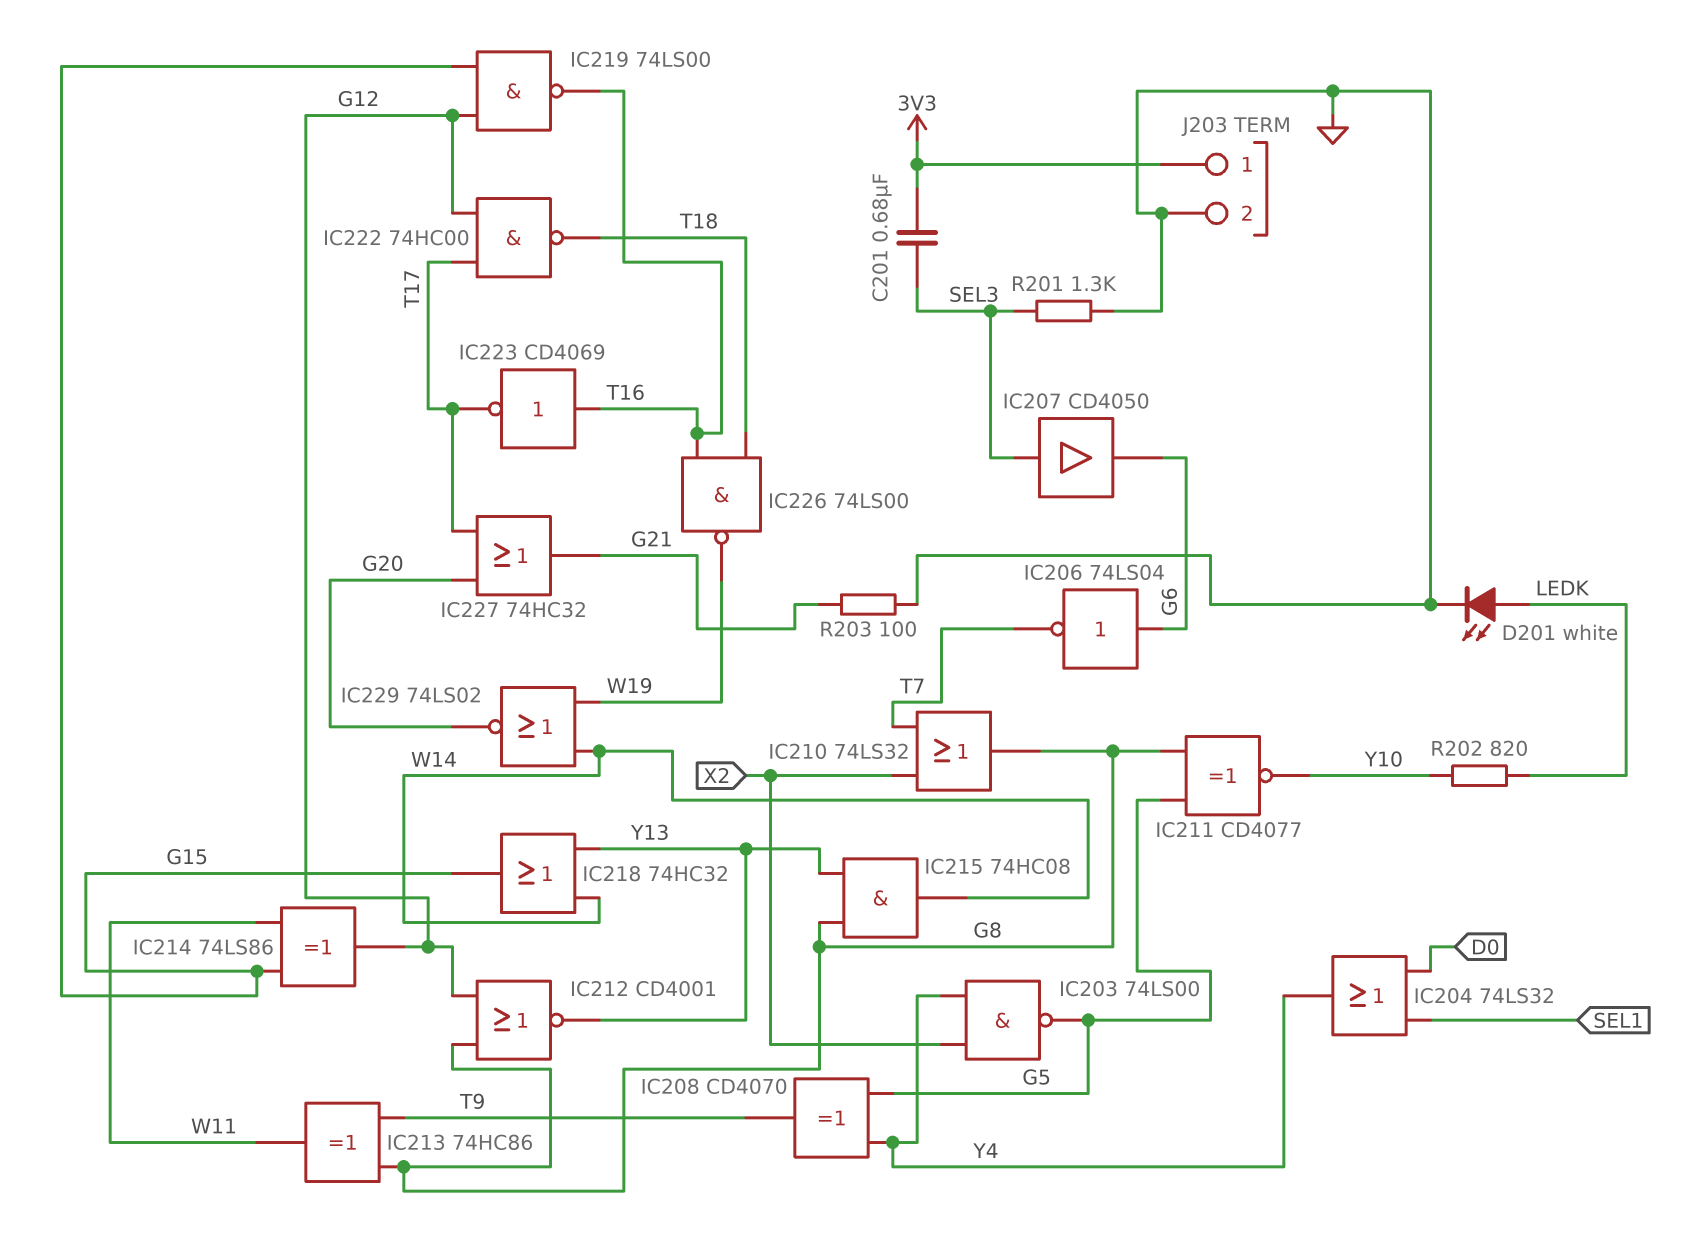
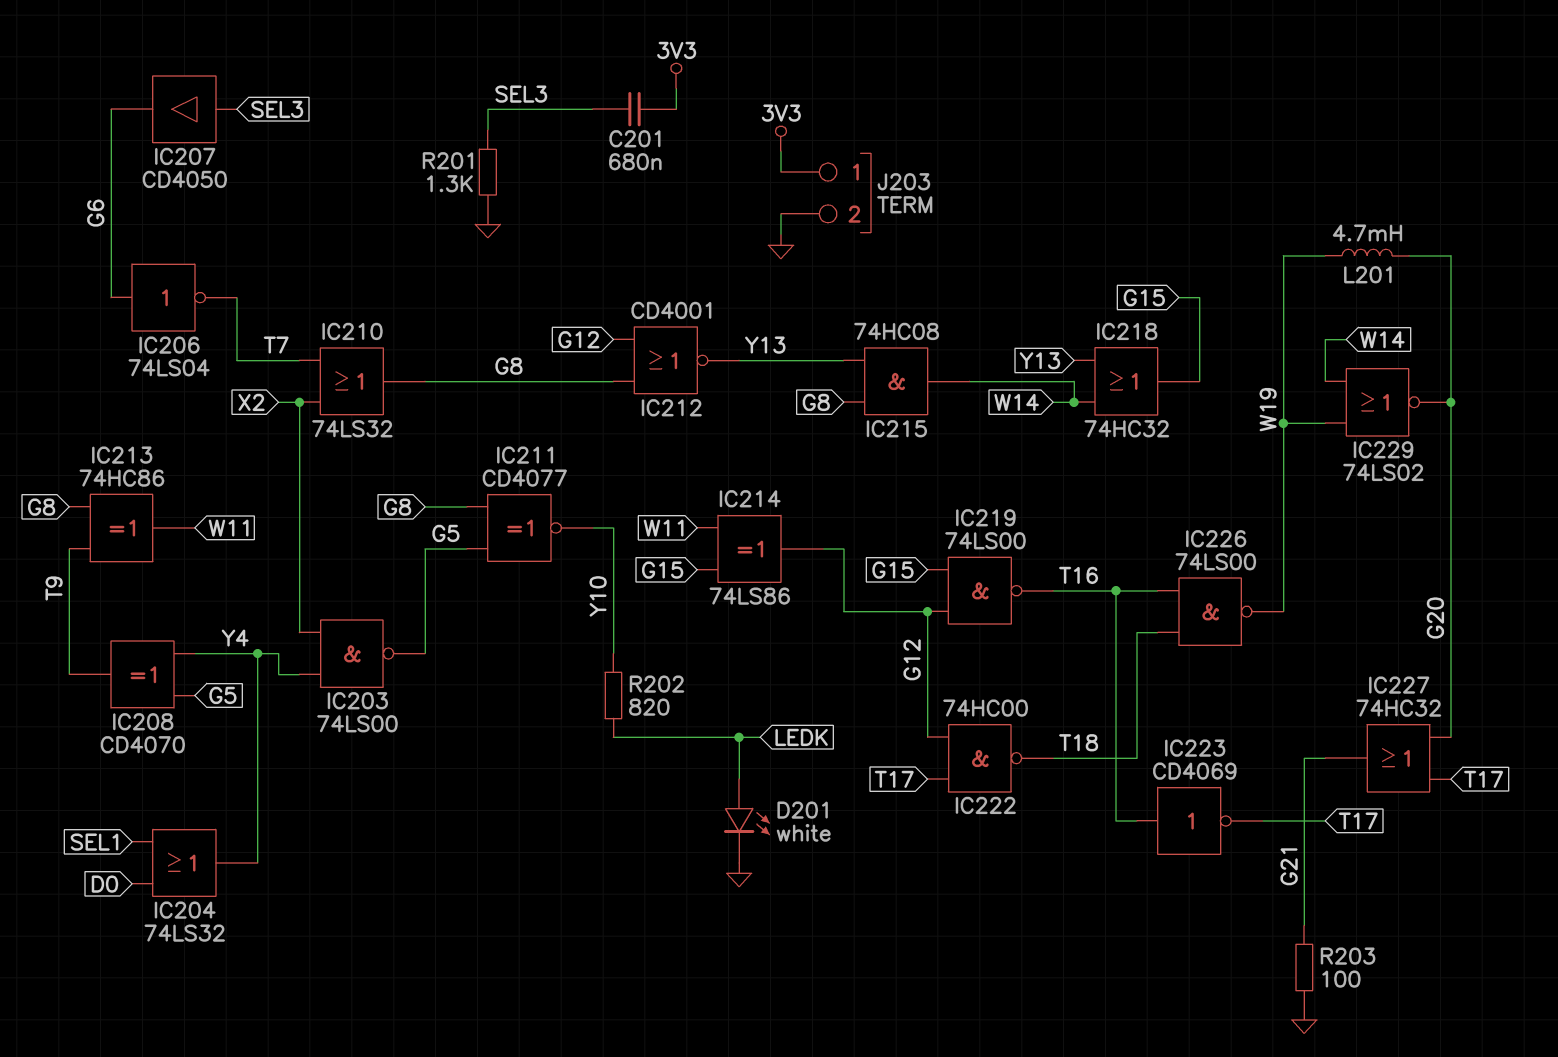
L201: none -> 4.7mH (G20, W19)

